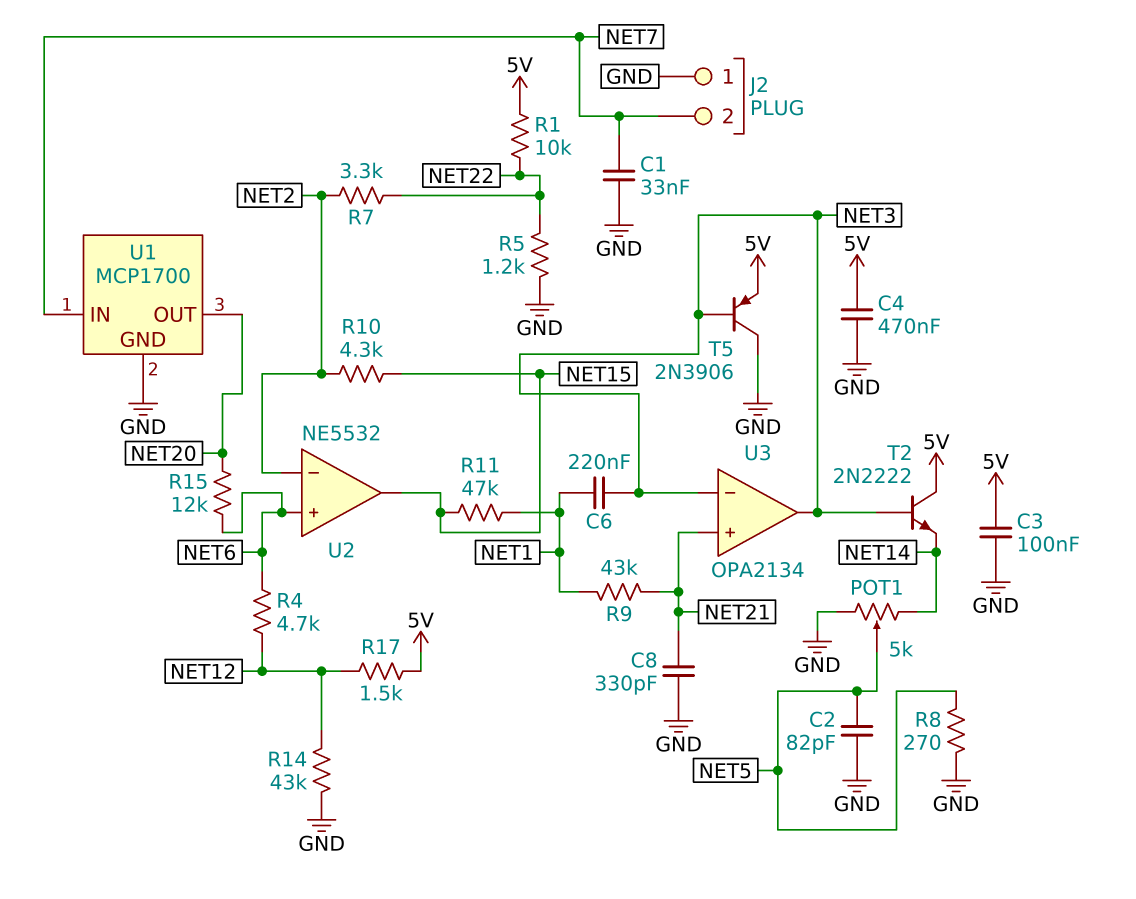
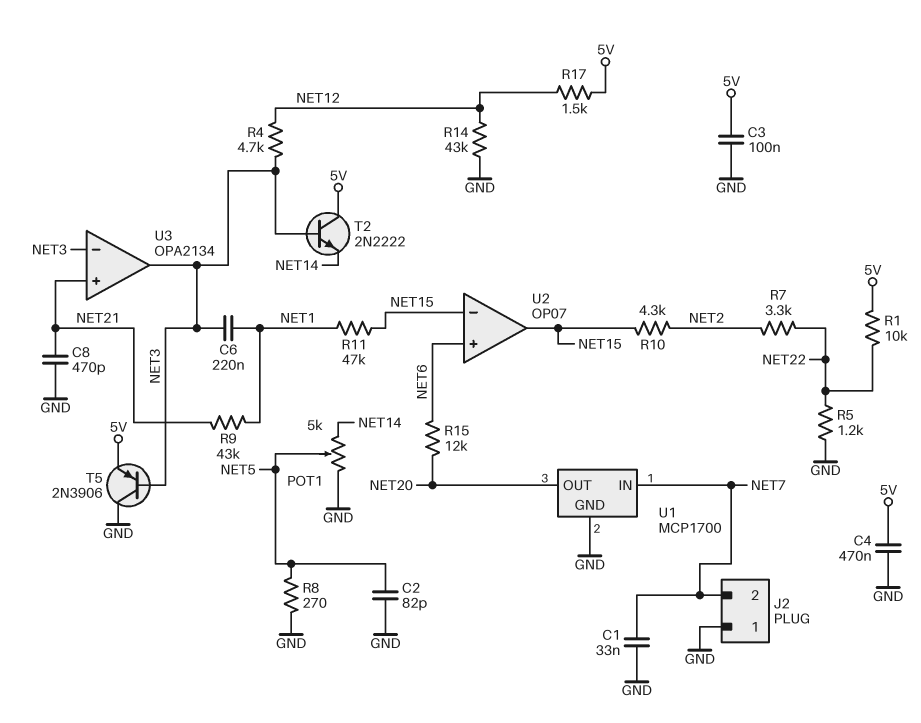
C8: 330pF (GND, NET21) -> 470pF (GND, NET21)
R4: 4.7k (NET6, NET12) -> 4.7k (NET3, NET12)
U2: NE5532 -> OP07
U2 pin in-: NET2 -> NET15

